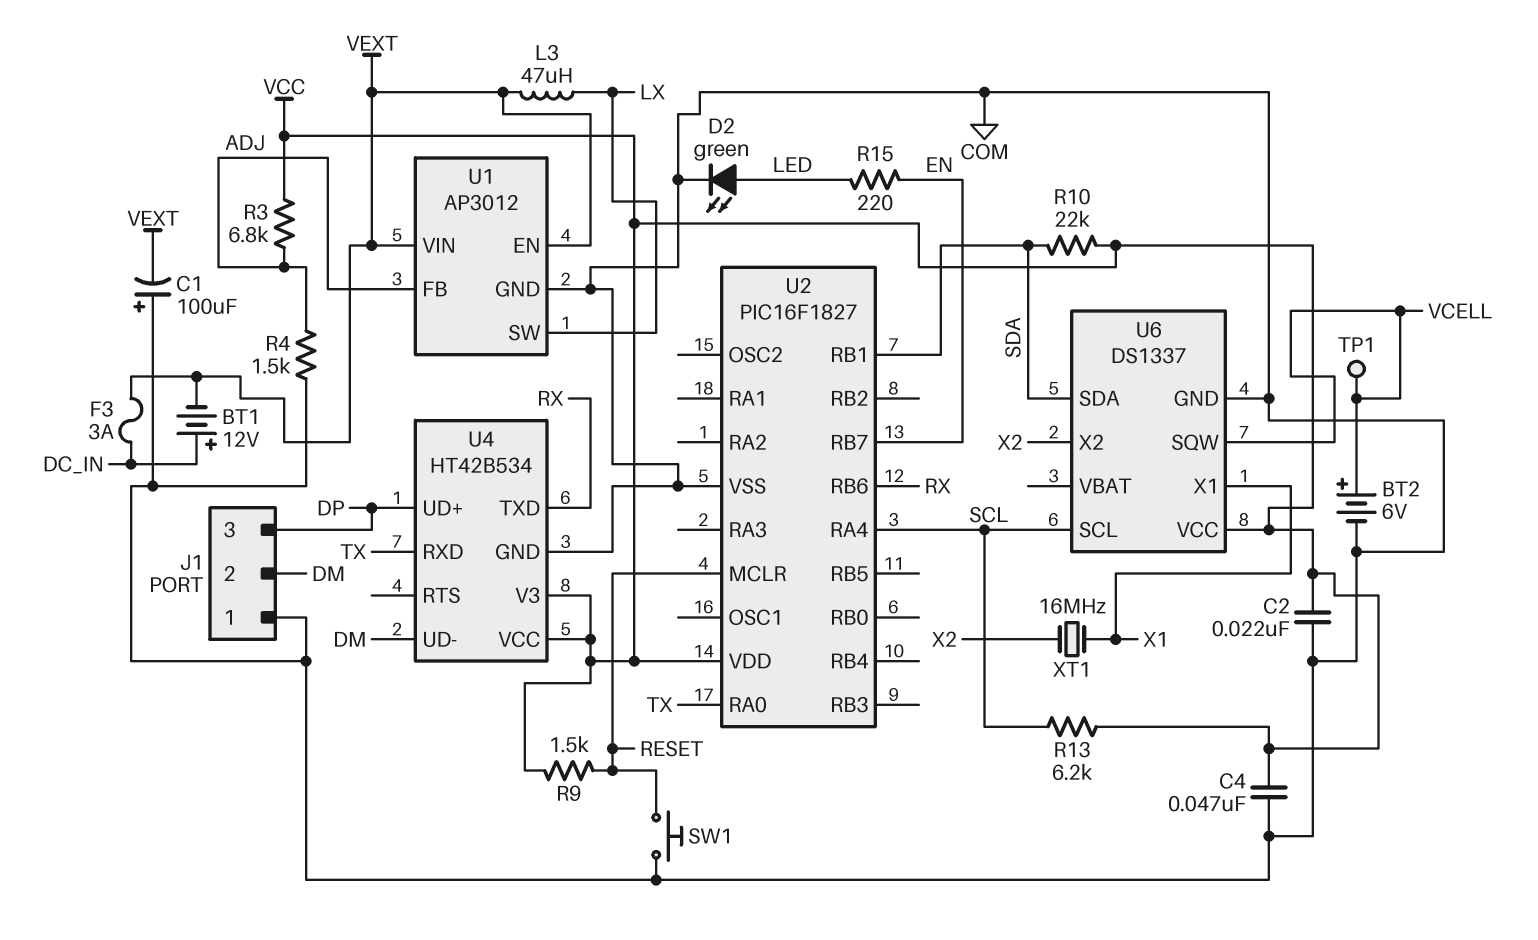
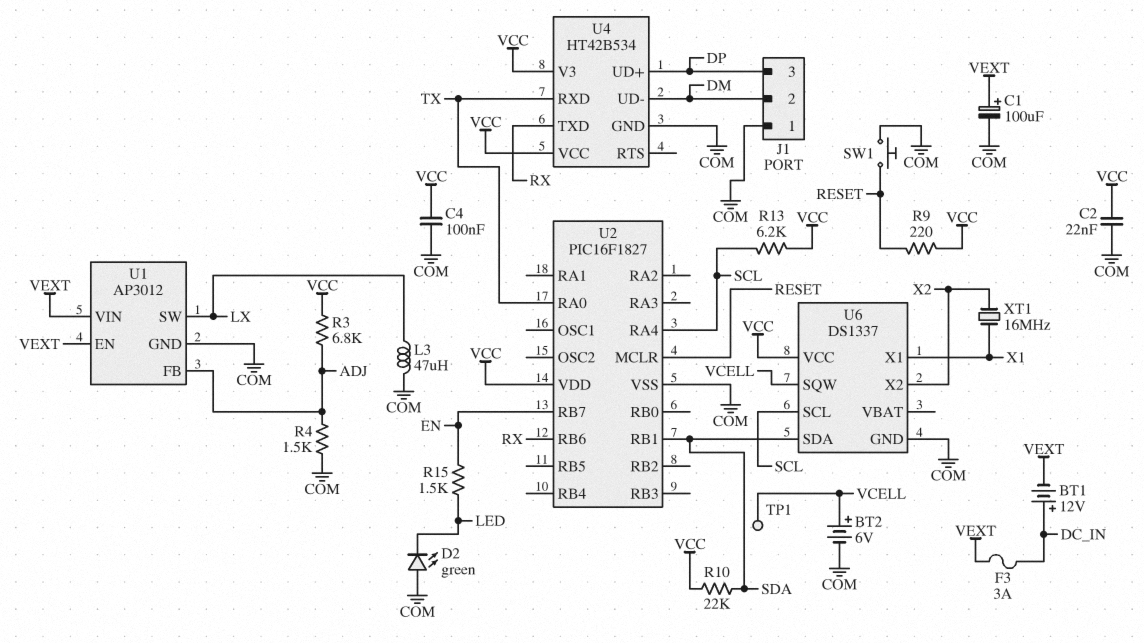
C1: 100uF (plus COM, minus VEXT) -> 100uF (plus VEXT, minus COM)
C4: 47nF (COM, VCC) -> 100nF (COM, VCC)
D2: LED green (A LED, K COM) -> LED green (A COM, K LED)
L3: 47uH (LX, VEXT) -> 47uH (COM, LX)
R9: 1.5k (RESET, VCC) -> 220 (RESET, VCC)
R15: 220 (EN, LED) -> 1.5k (EN, LED)

